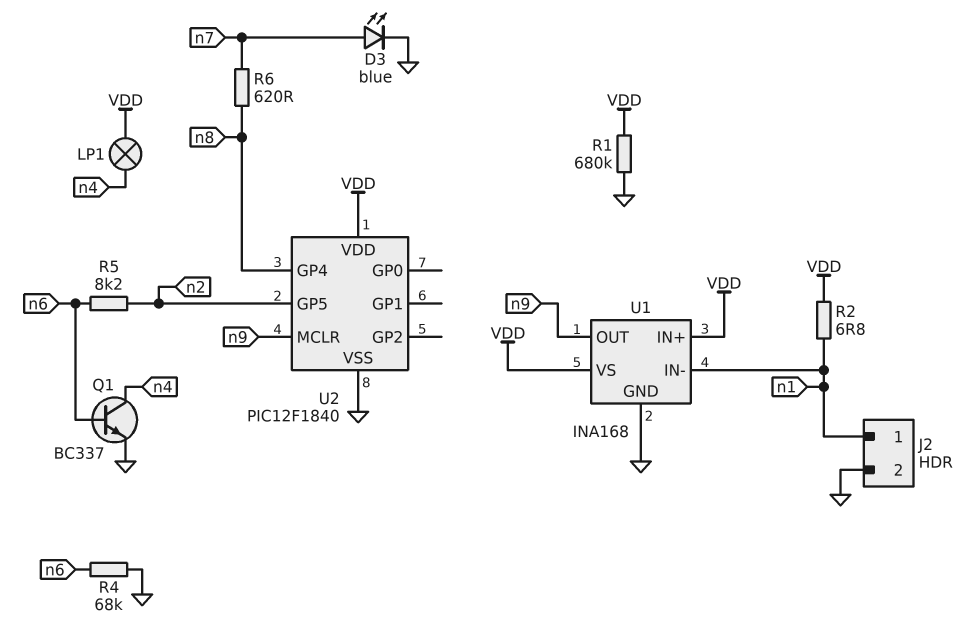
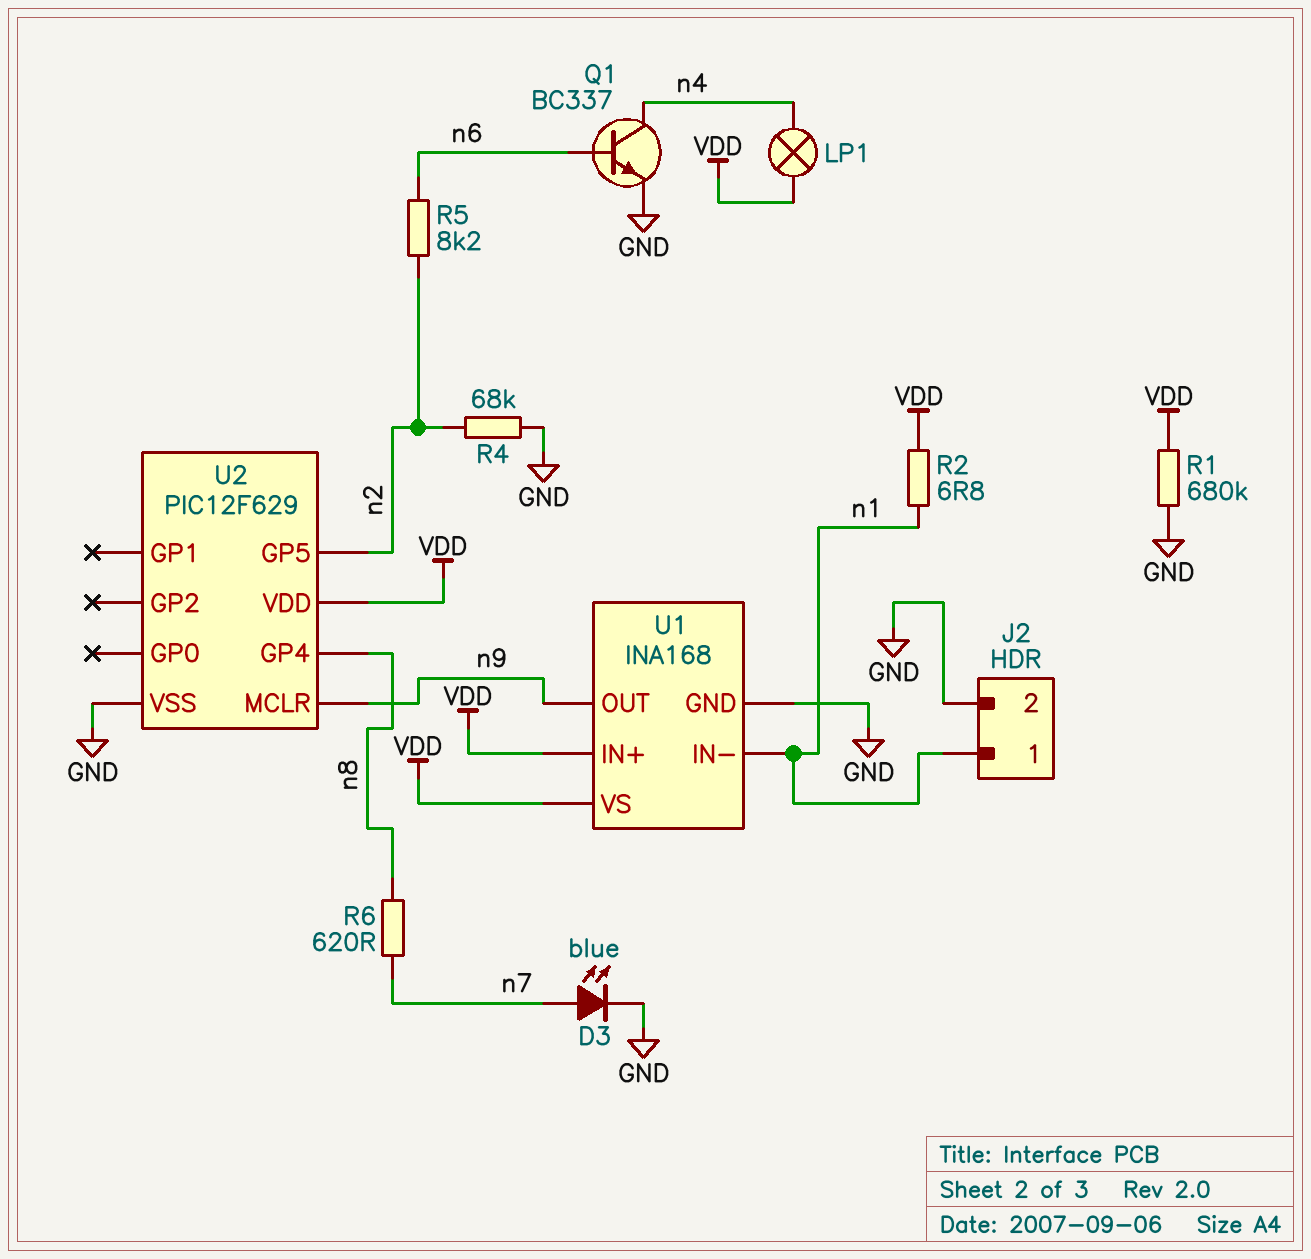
R4: 68k (GND, n6) -> 68k (GND, n2)
U2: PIC12F1840 -> PIC12F629

